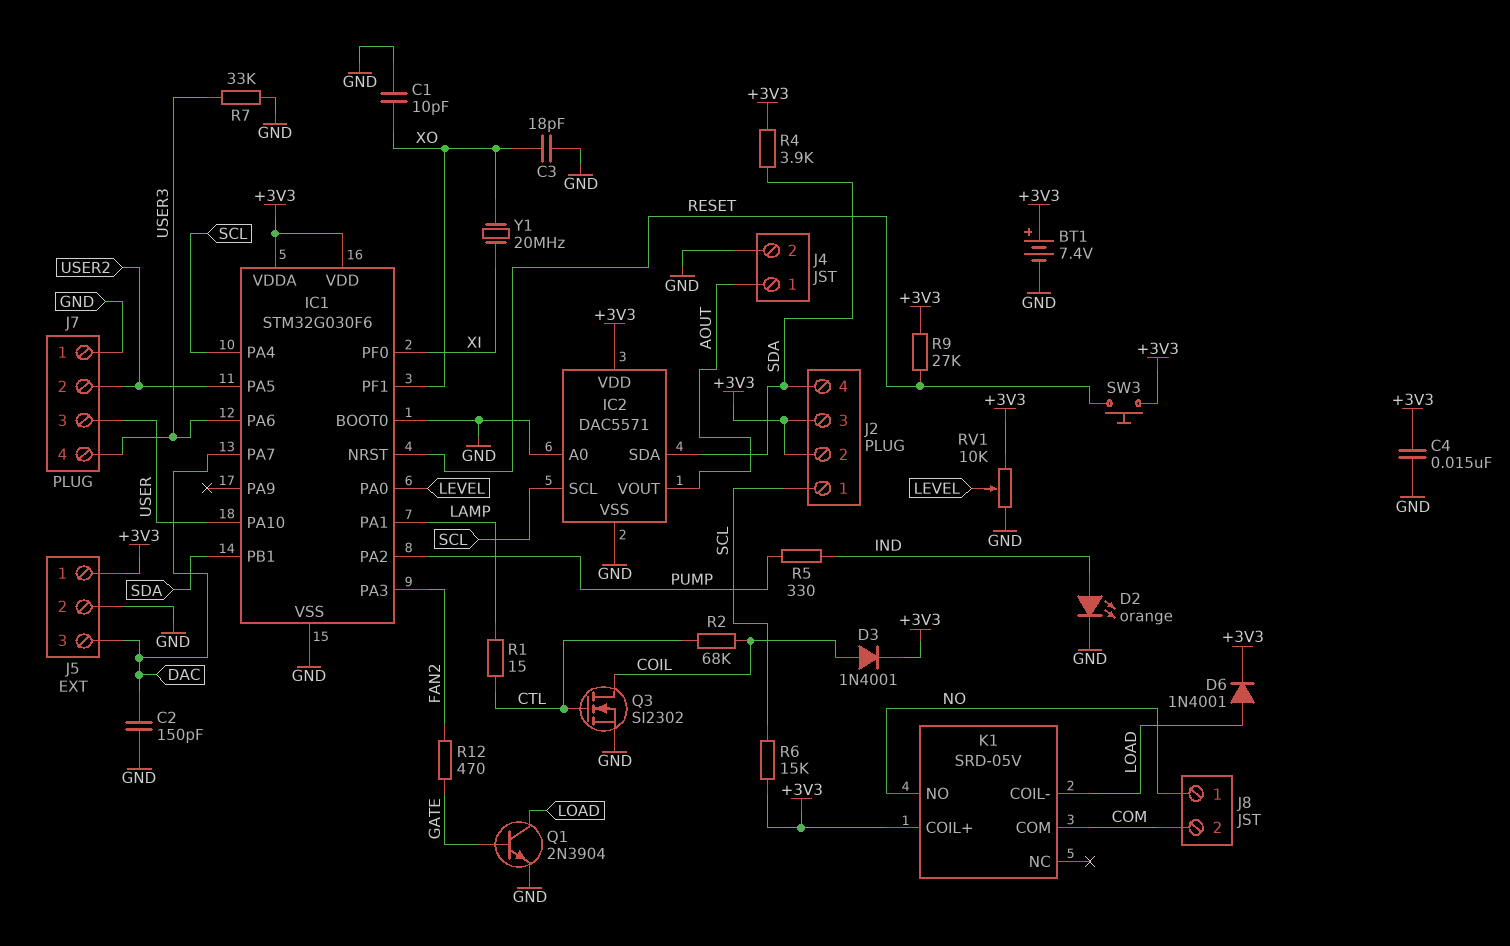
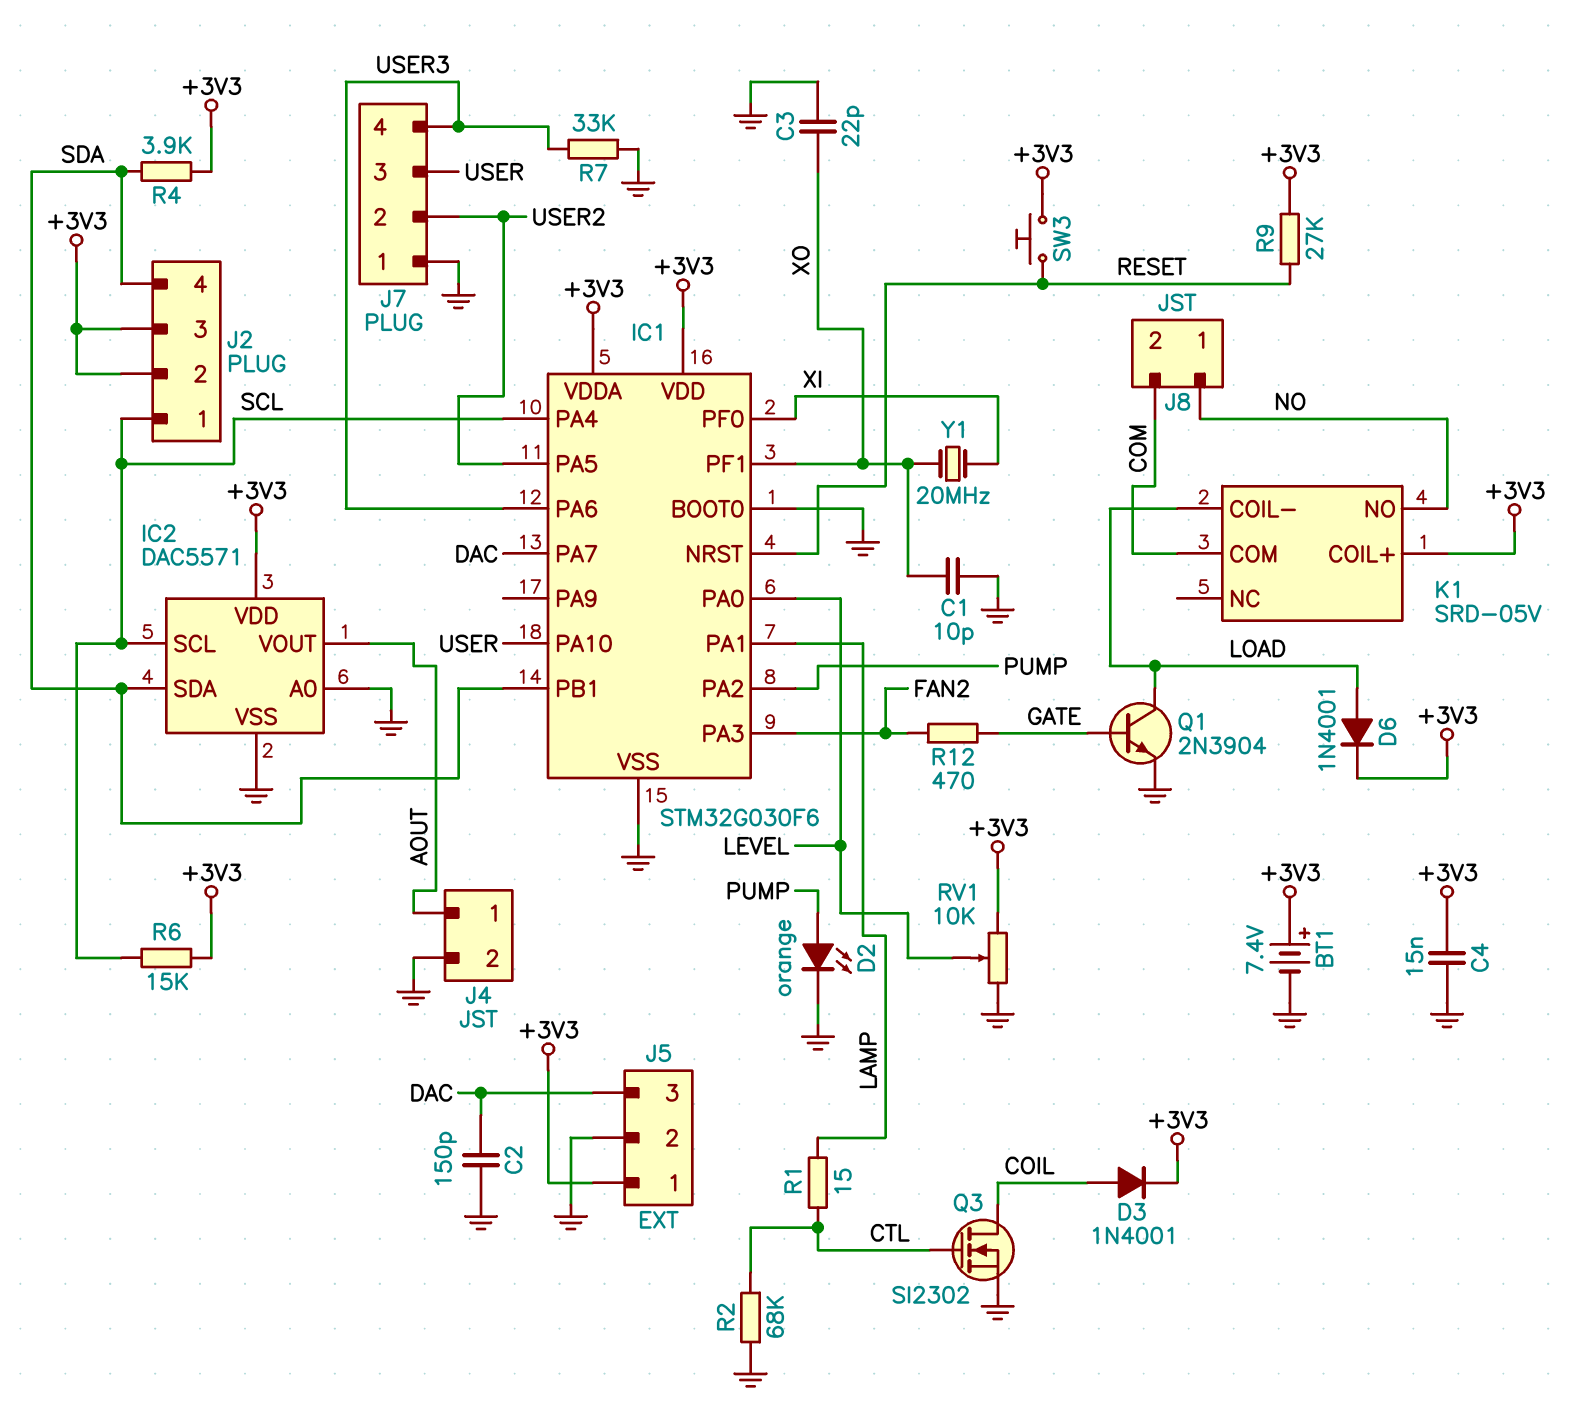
C3: 18pF (GND, XO) -> 22pF (GND, XO)
D2: LED orange (A IND, K GND) -> LED orange (A PUMP, K GND)
R2: 68k (COIL, CTL) -> 68k (CTL, GND)
R5: 330 (IND, PUMP) -> none

